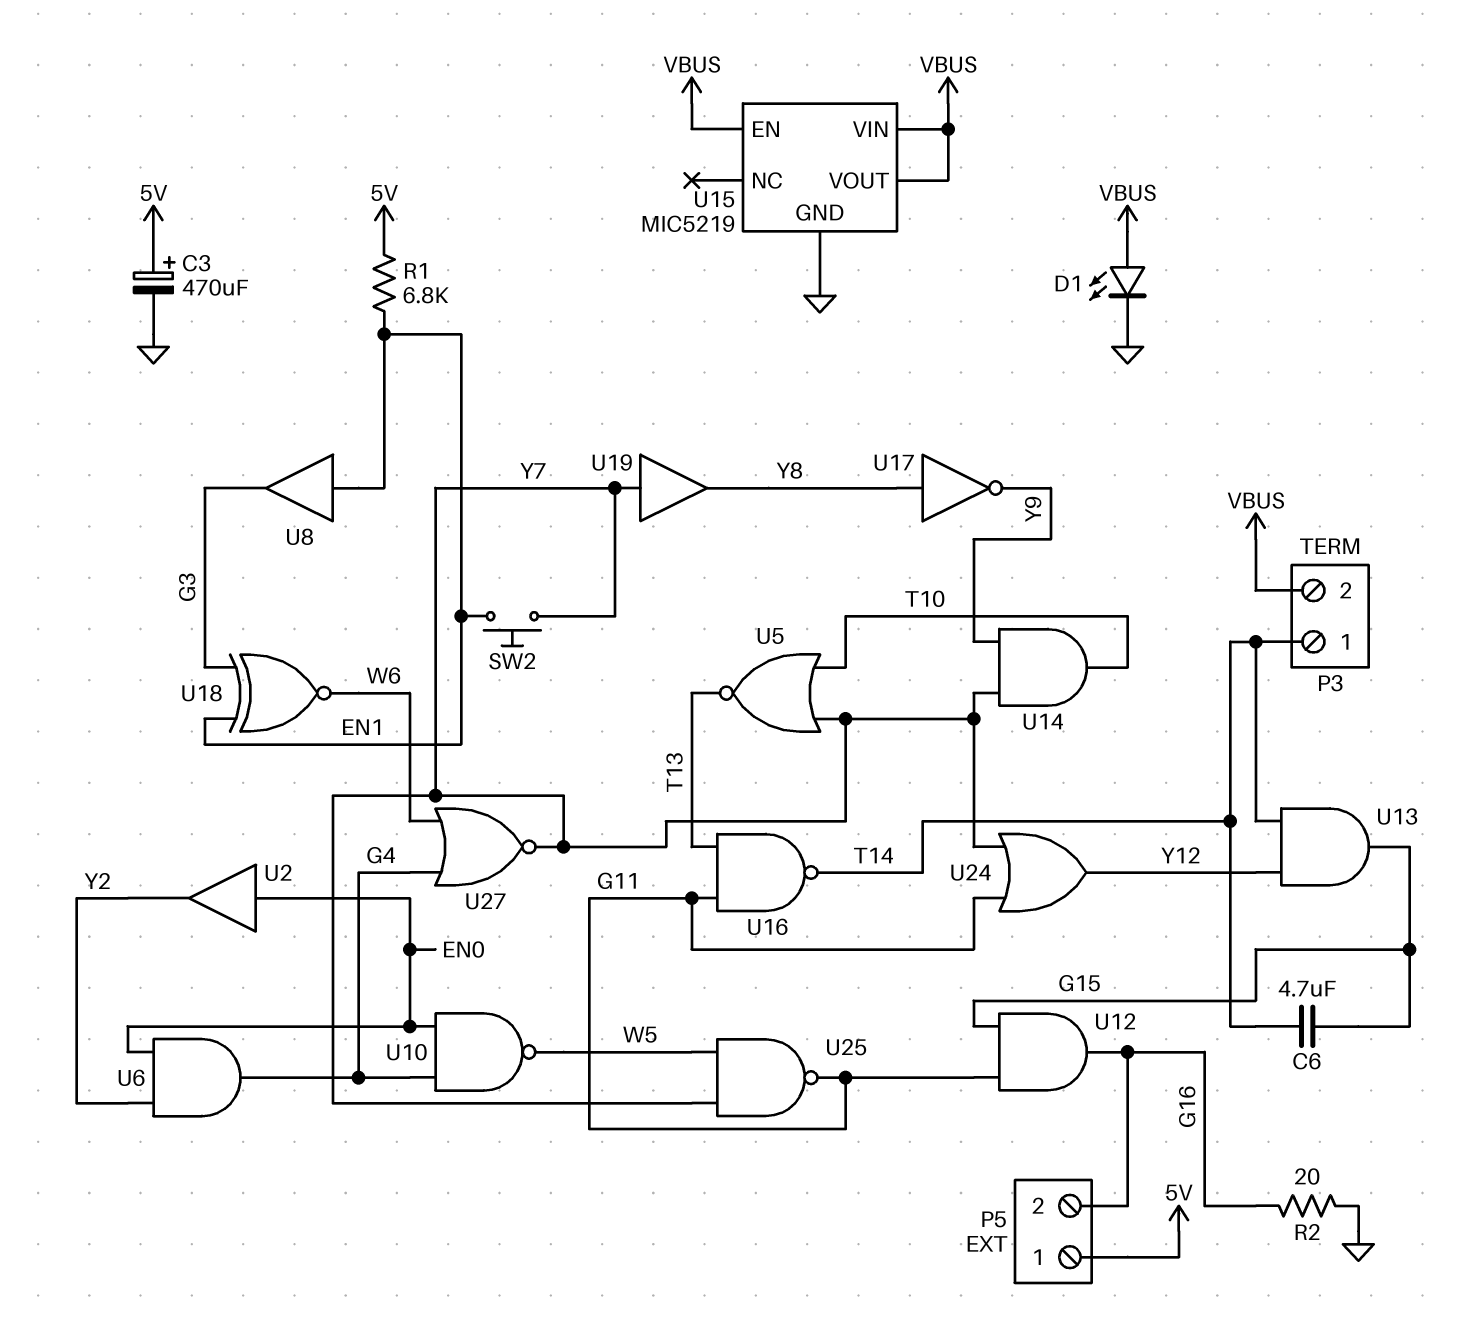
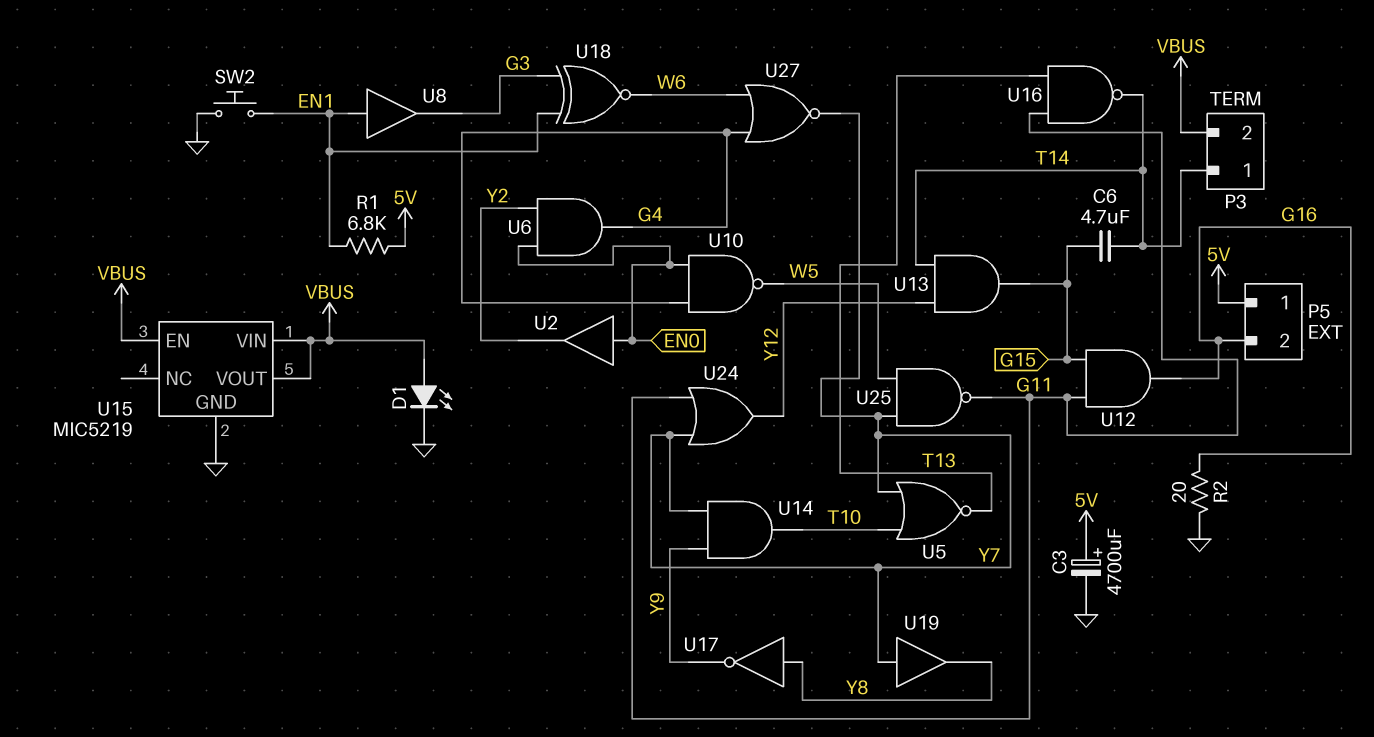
C3: 470uF (plus 5V, minus GND) -> 4700uF (plus 5V, minus GND)
SW2: button (EN1, Y7) -> button (EN1, GND)

